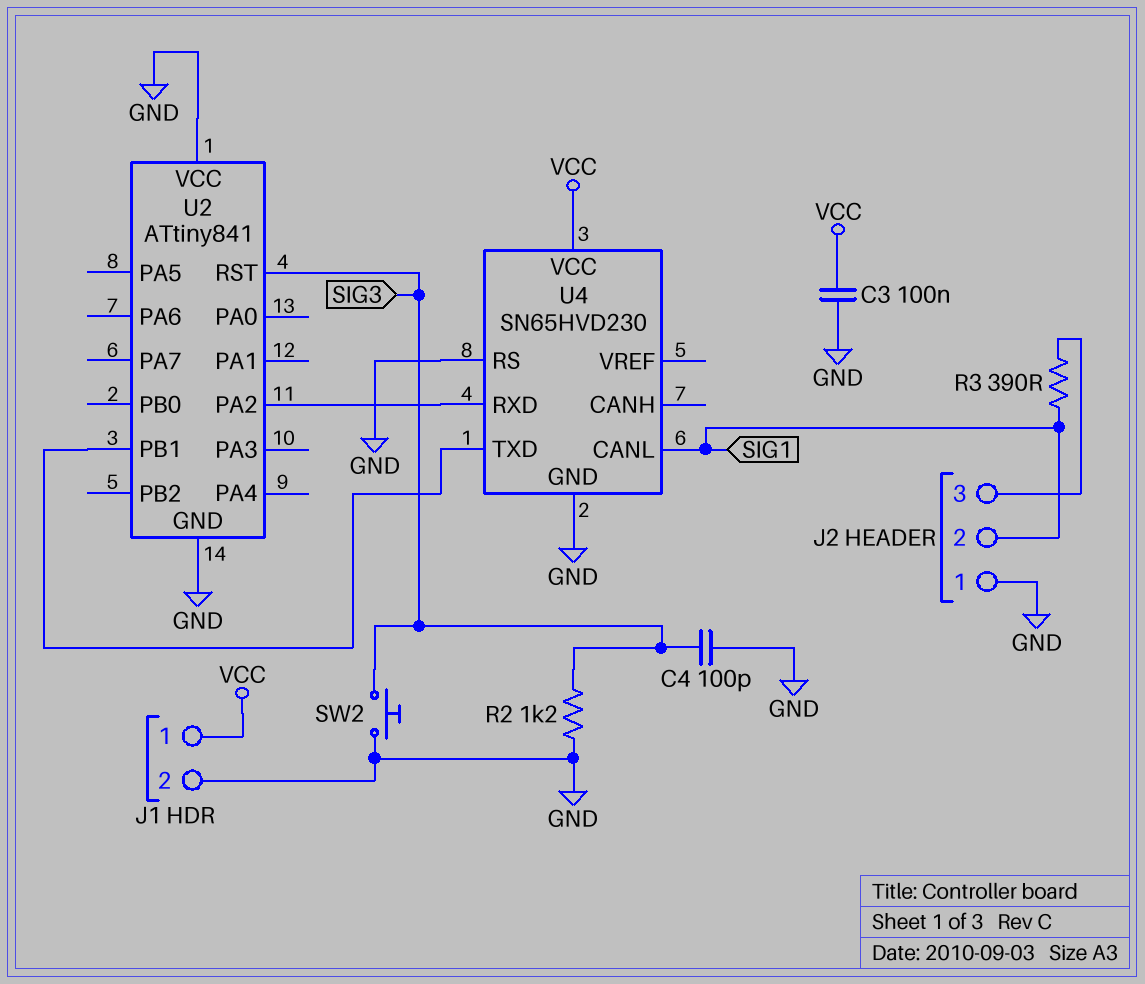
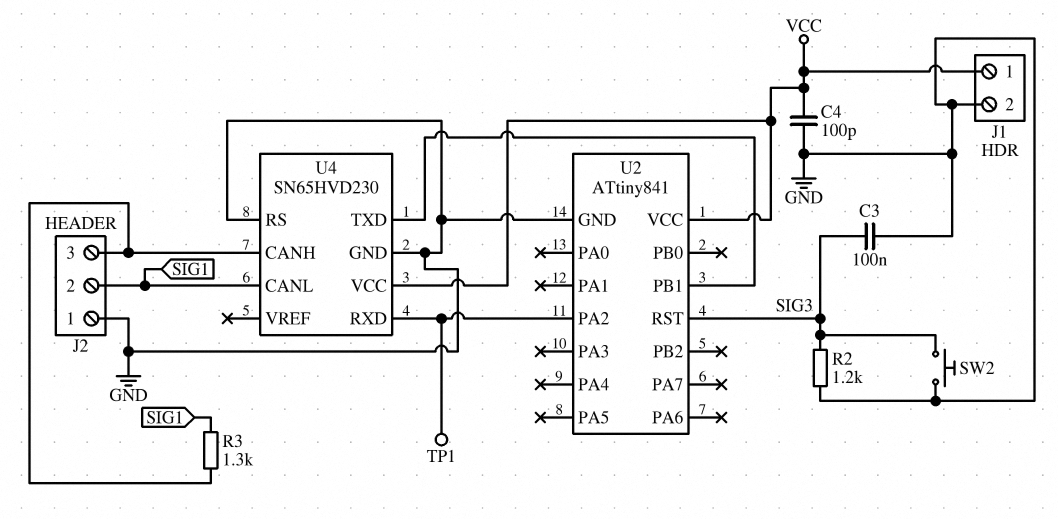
C3: 100nF (GND, VCC) -> 100nF (GND, SIG3)
C4: 100pF (GND, SIG3) -> 100pF (GND, VCC)
R3: 390 (J2/3, SIG1) -> 1.3k (J2/3, SIG1)
TP1: none -> test point (U2/PA2)
U2 pin VCC: GND -> VCC
U4 pin CANH: none -> J2/3

